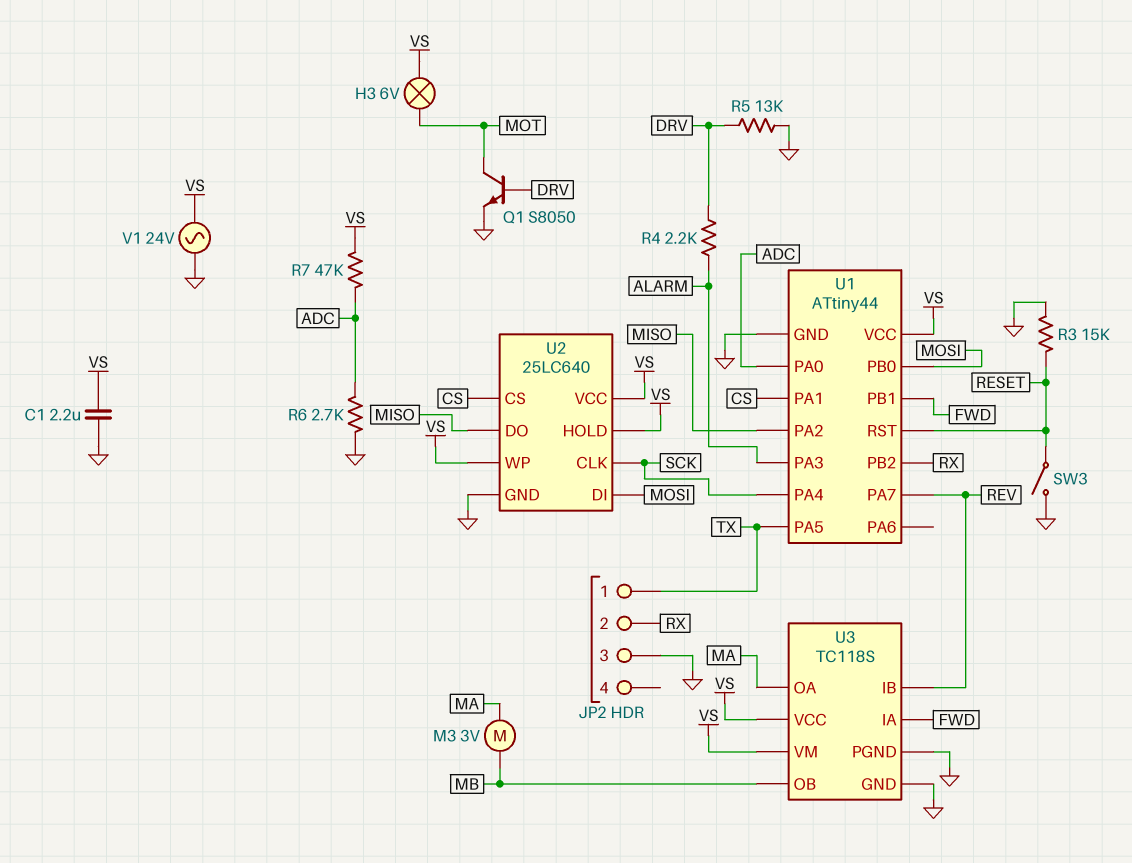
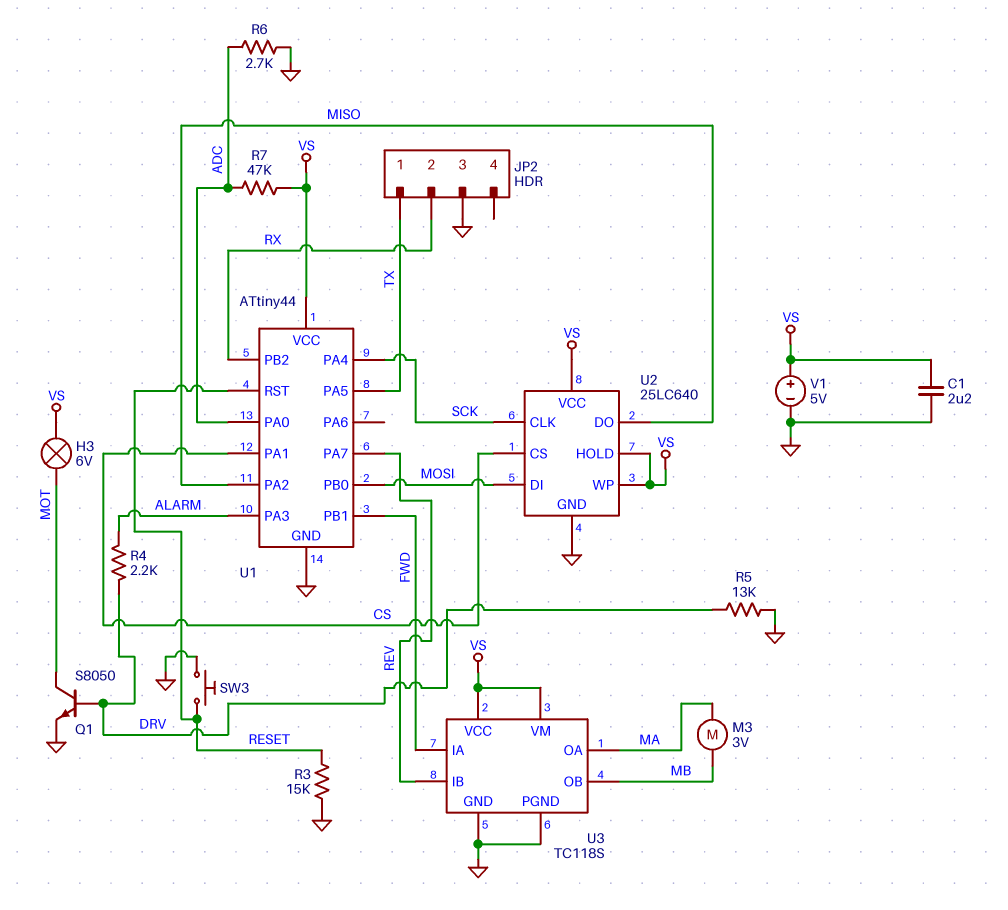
SW3: switch (GND, RESET) -> button (GND, RESET)
V1: AC 24V (GND, VS) -> 5V (plus VS, minus GND)

